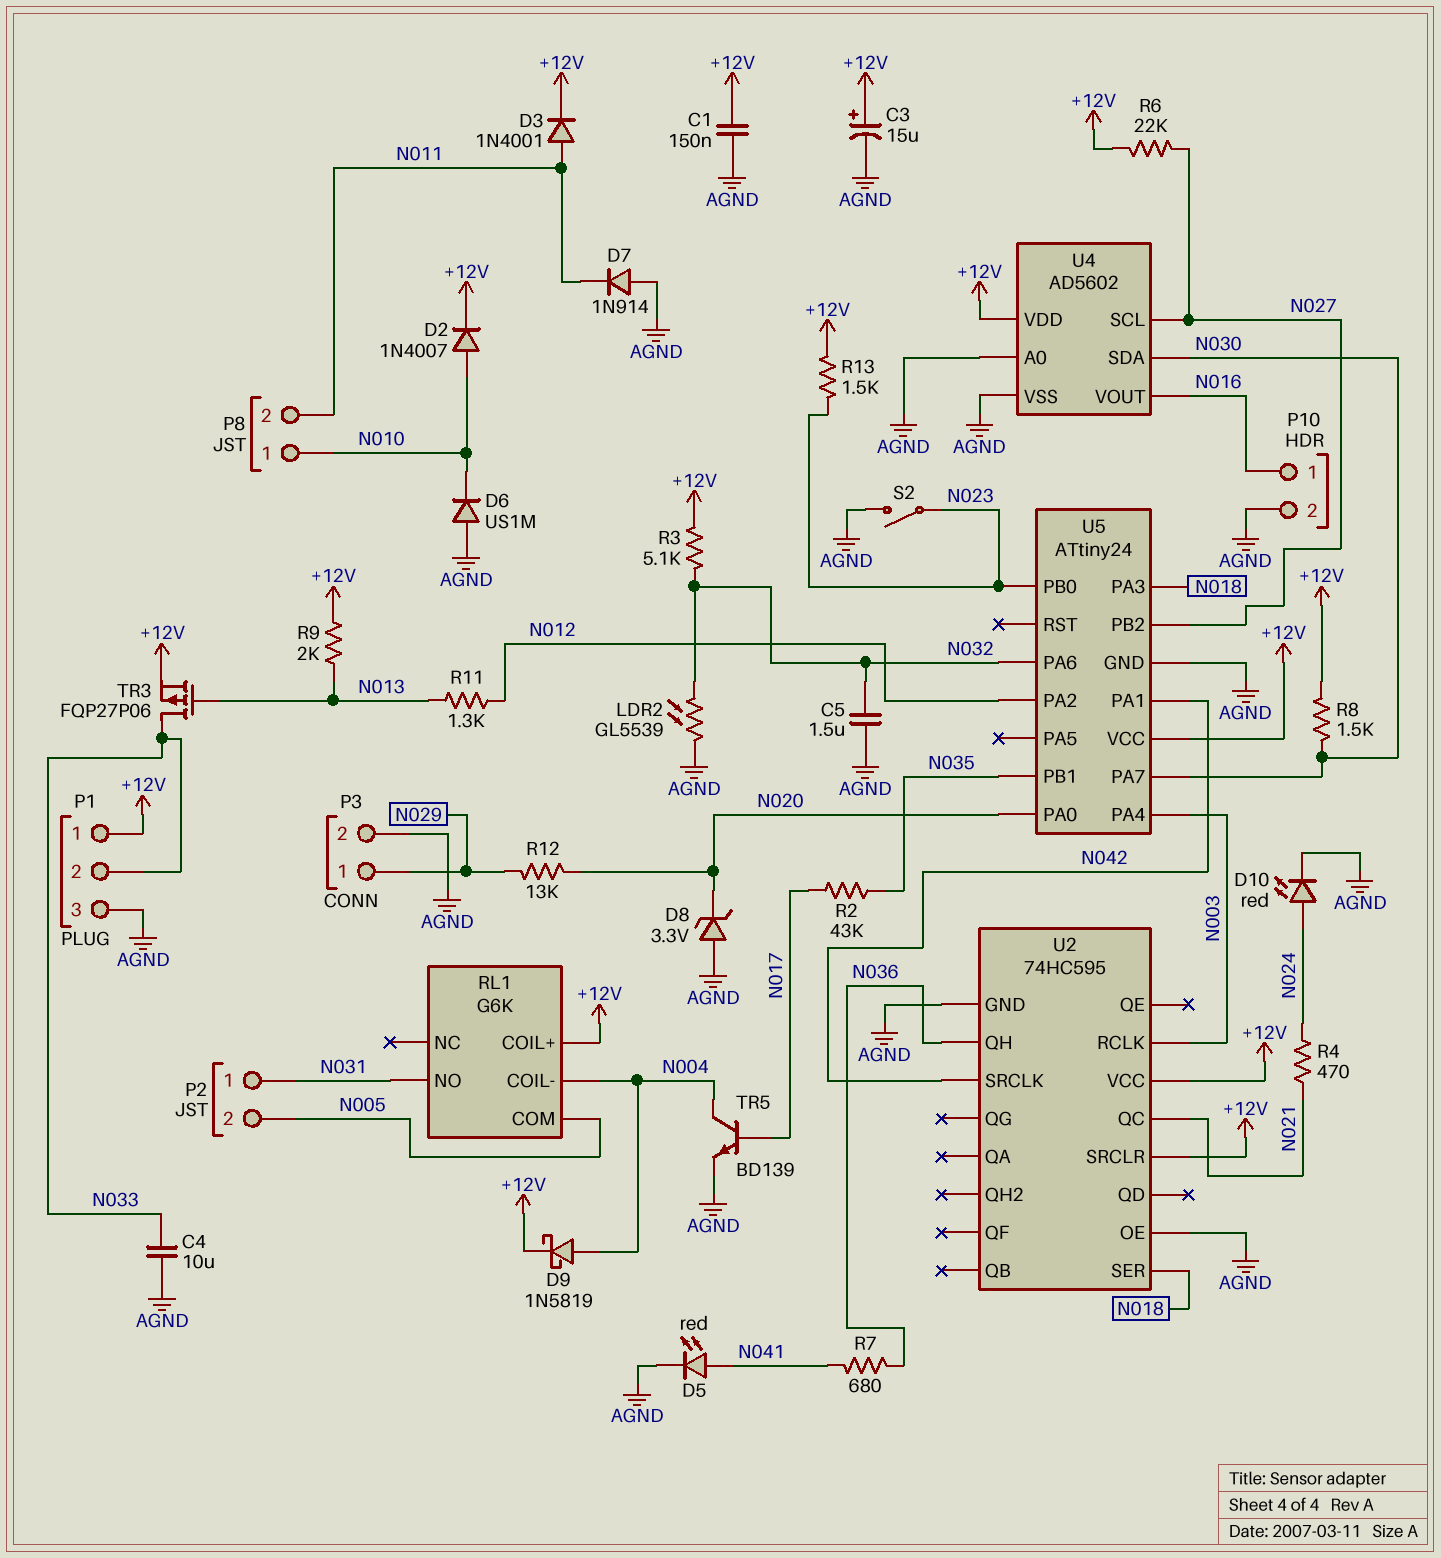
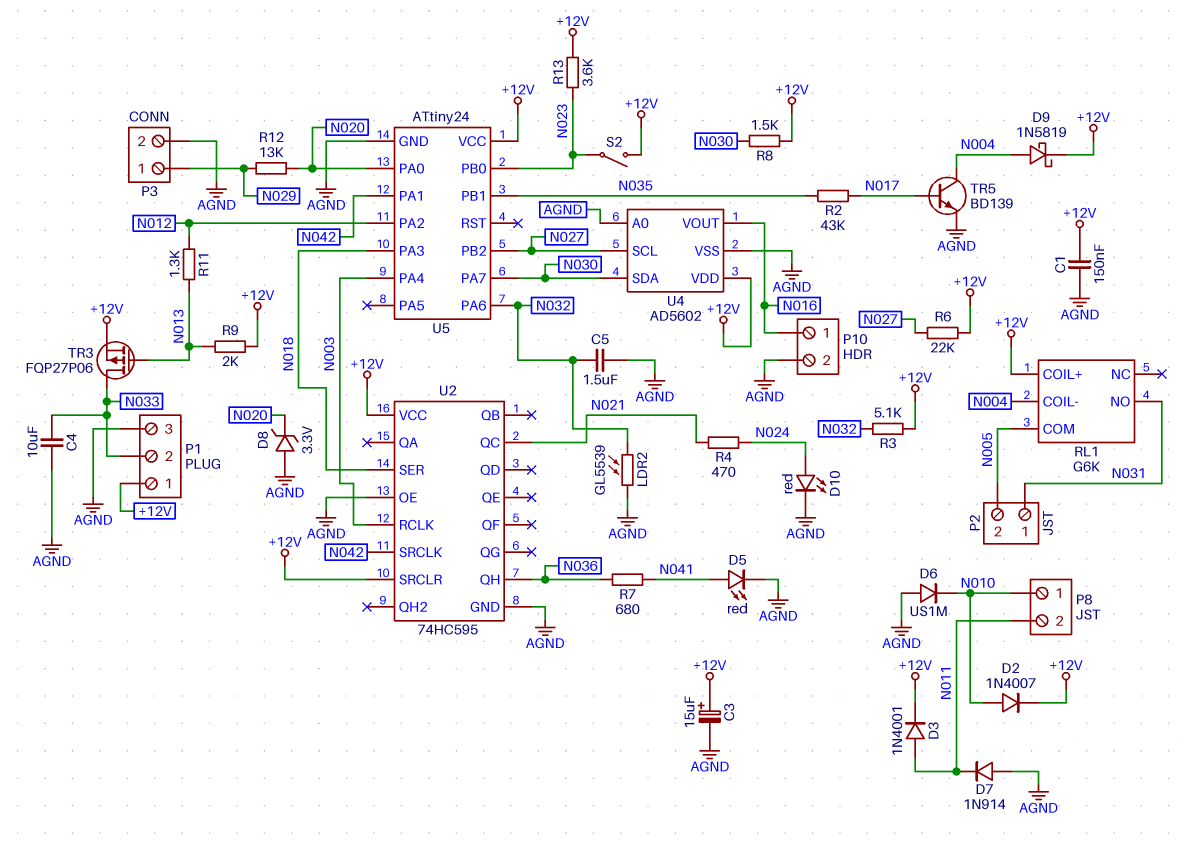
R13: 1.5k (+12V, N023) -> 3.6k (+12V, N023)
S2: switch (AGND, N023) -> switch (+12V, N023)

